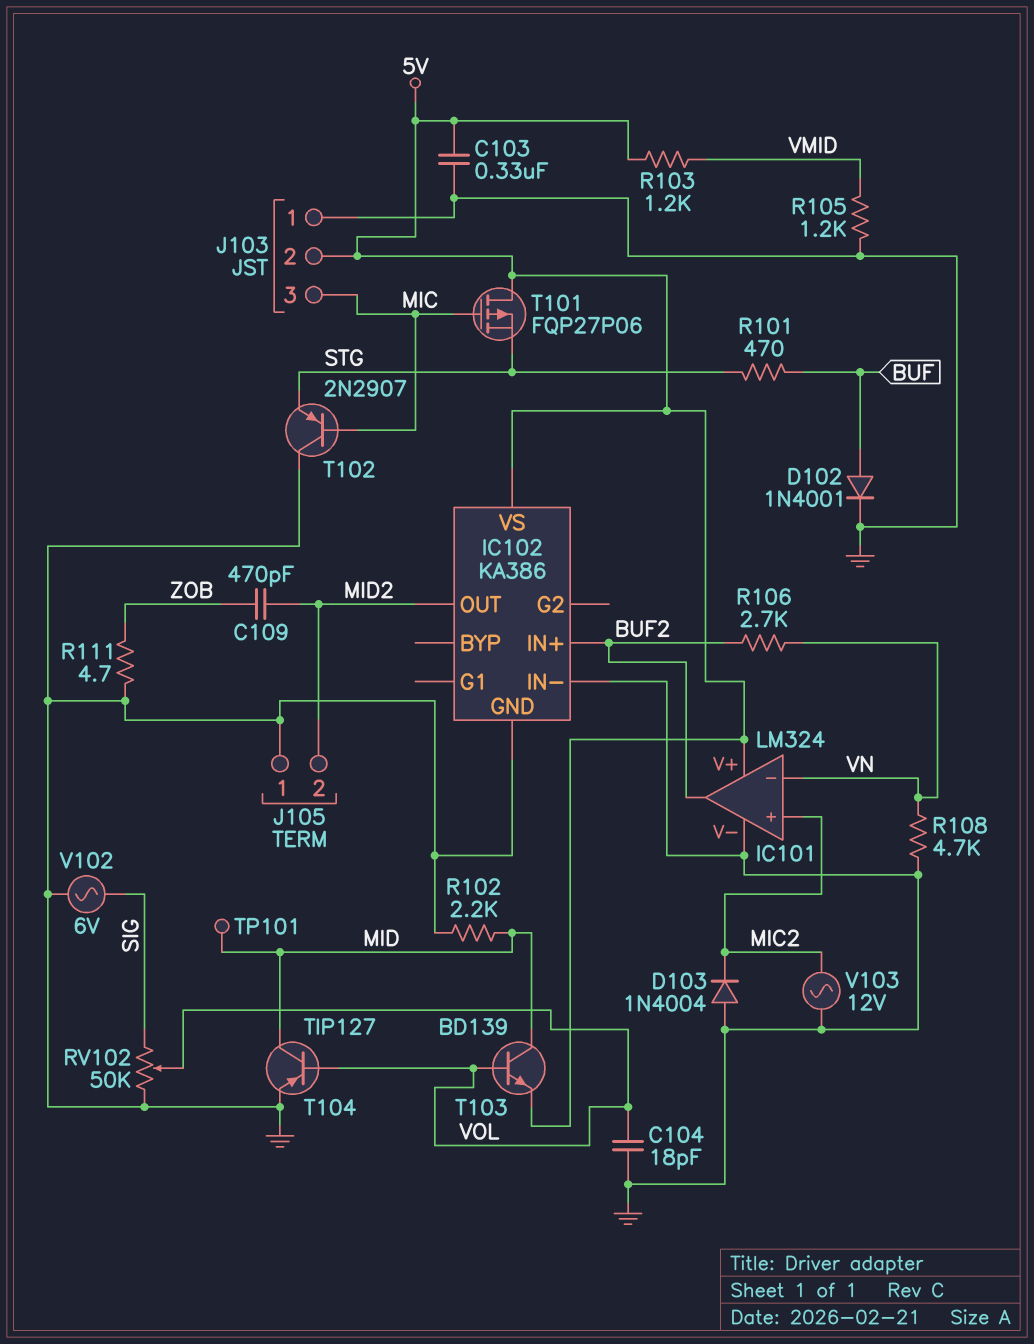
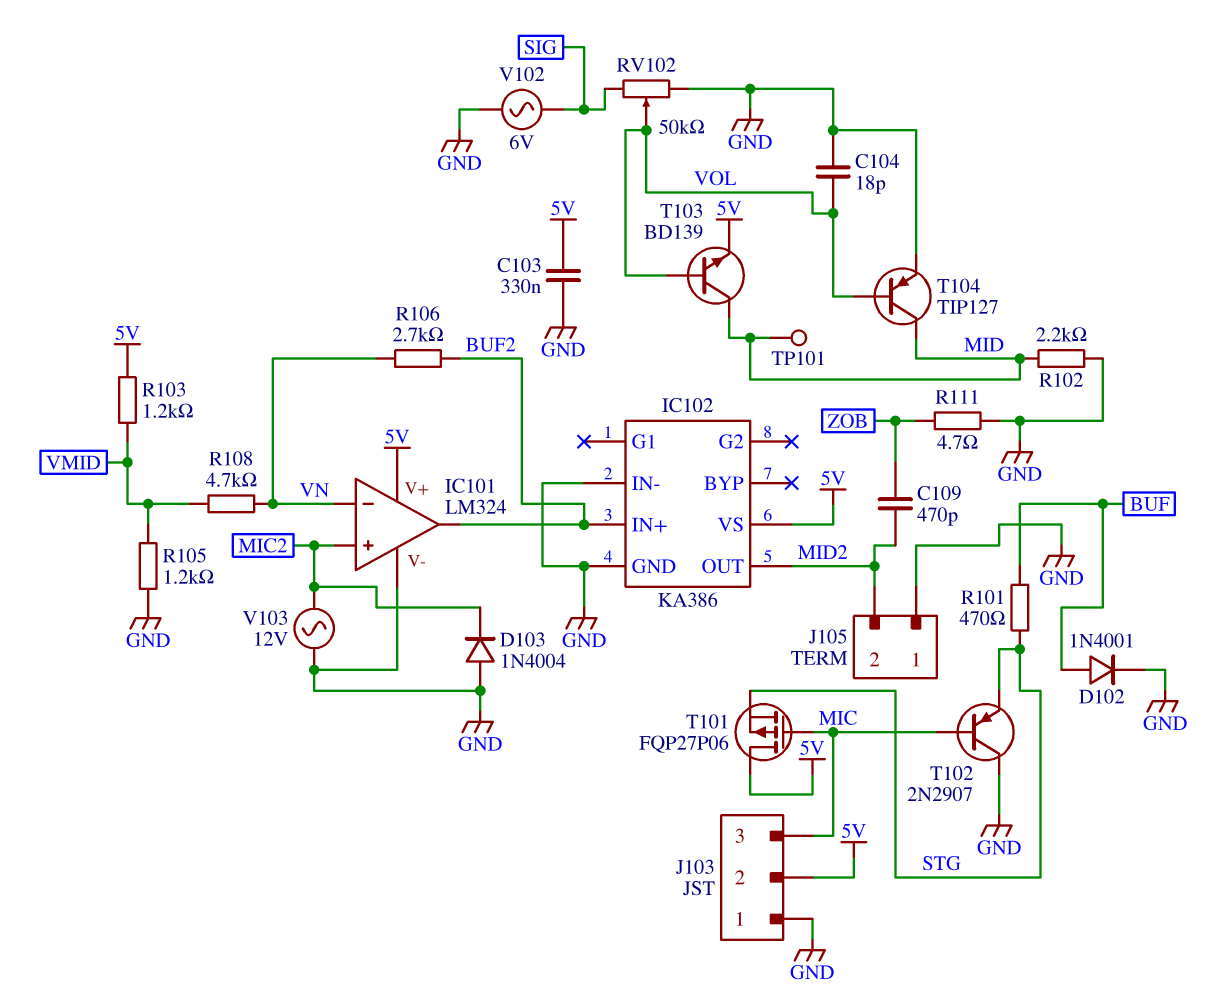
R108: 4.7k (GND, VN) -> 4.7k (VMID, VN)

